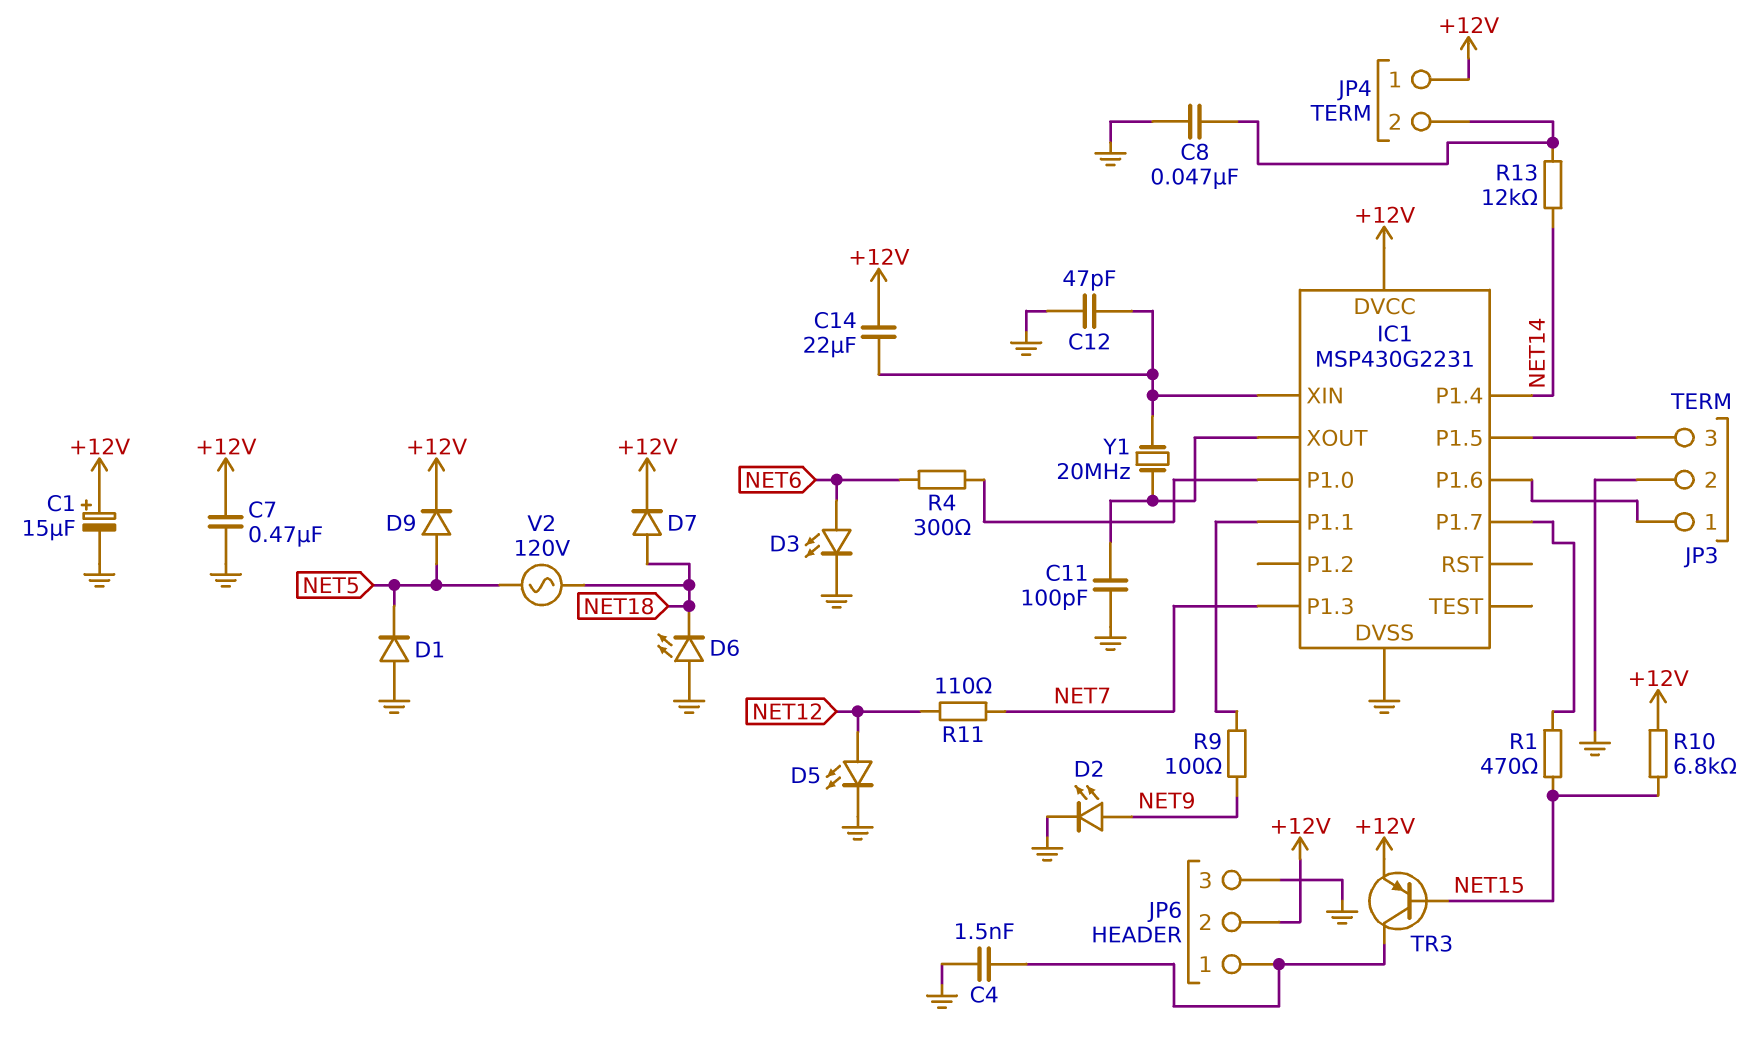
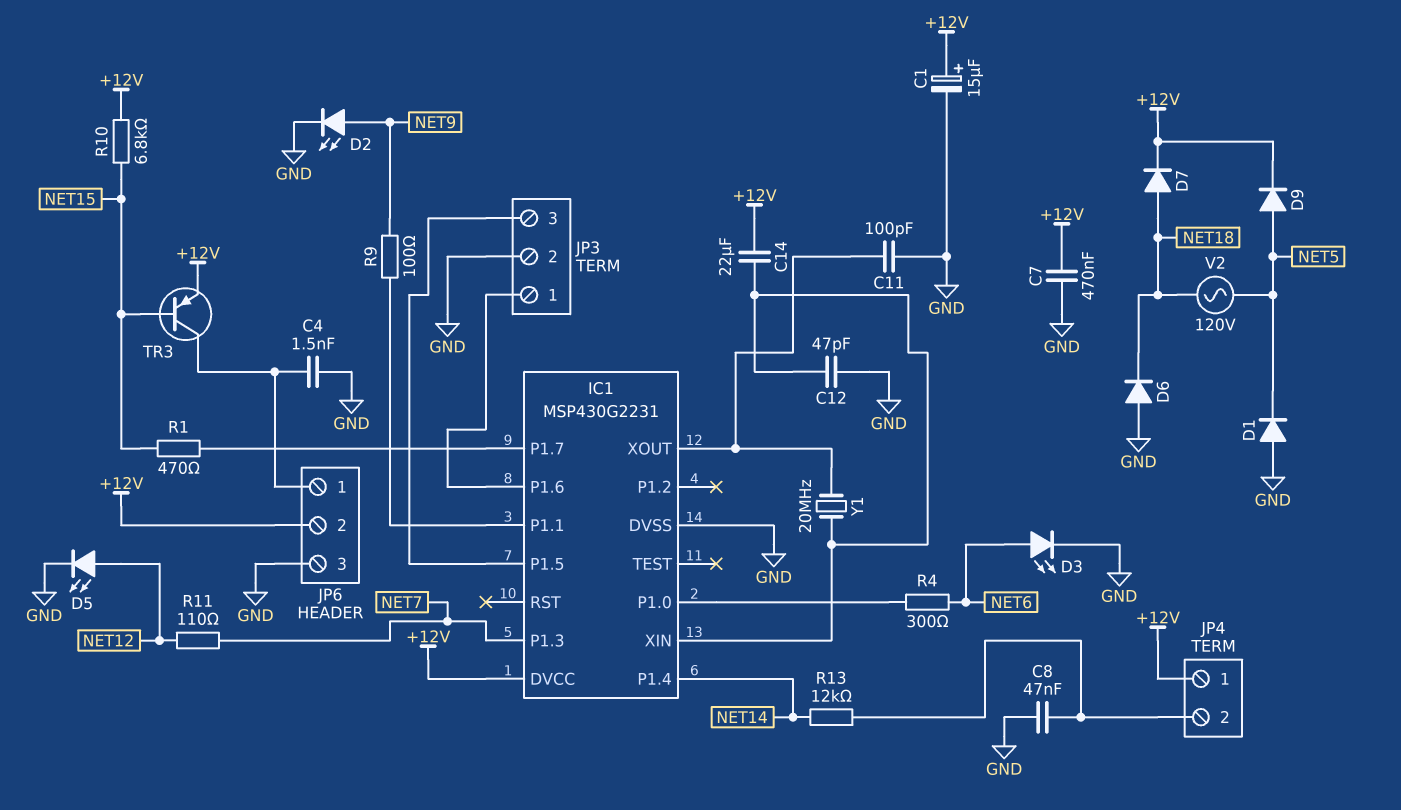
D6: LED (A GND, K NET18) -> diode (A GND, K NET18)

